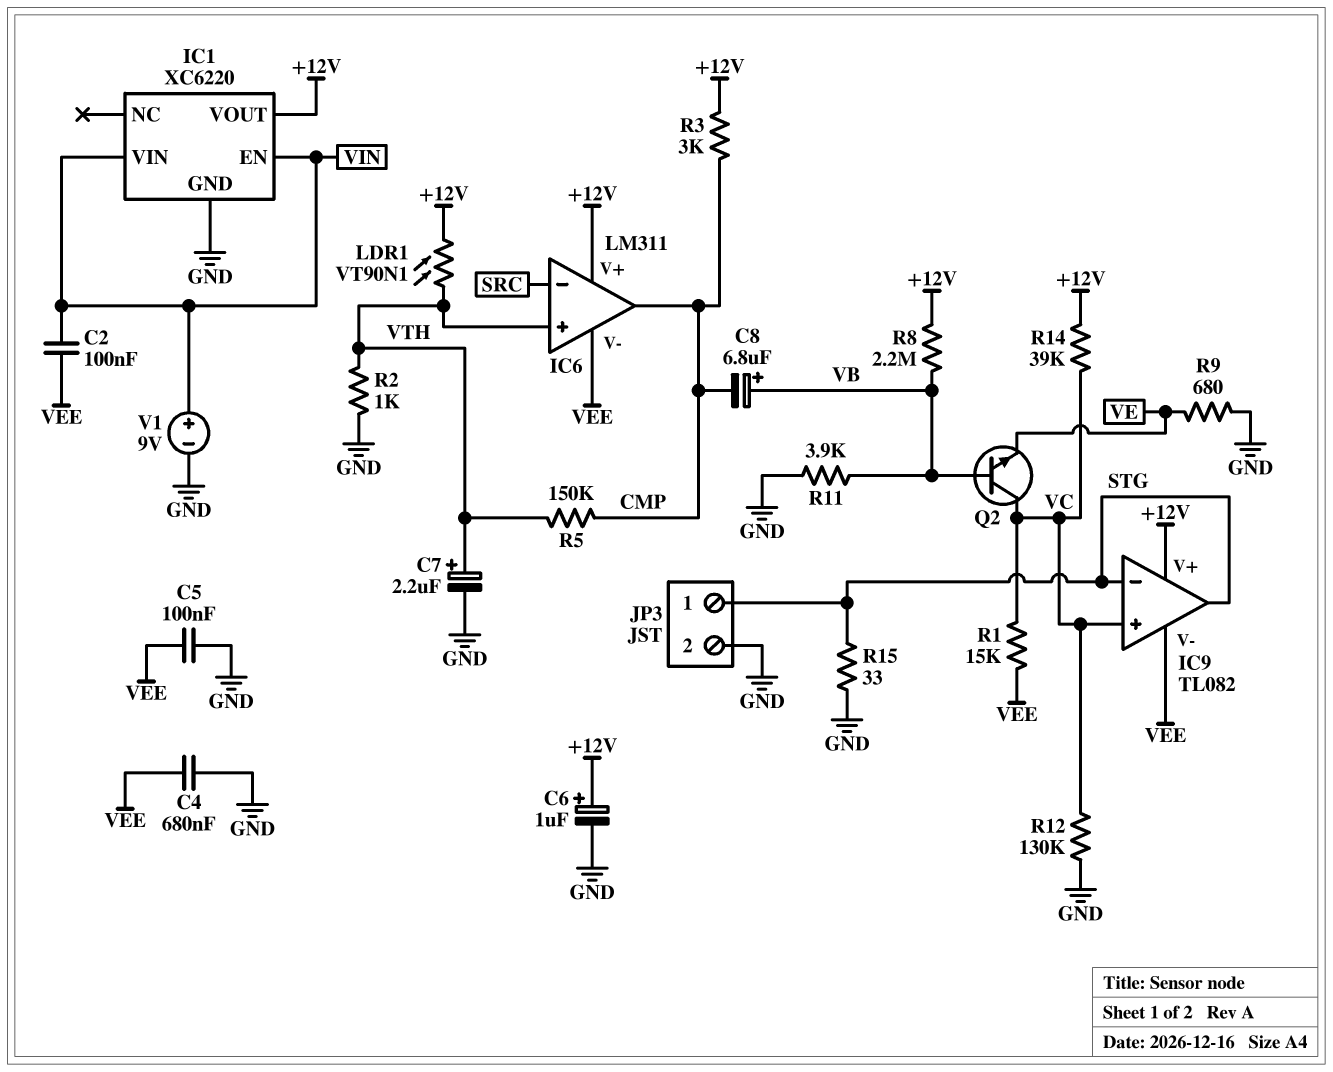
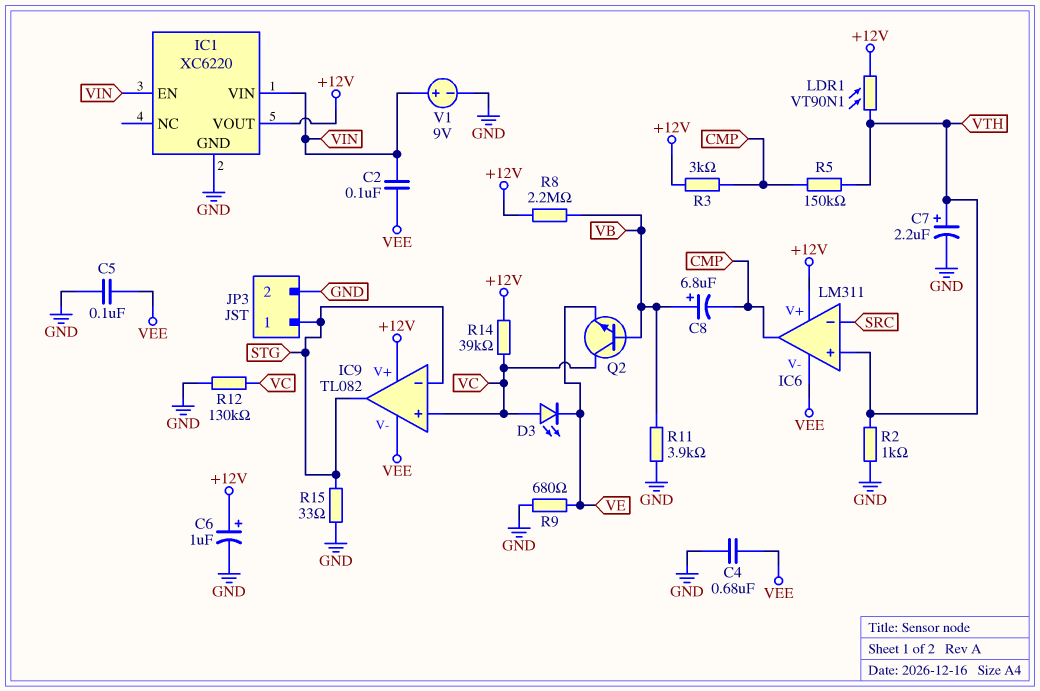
D3: none -> LED (A VC, K VE)
R1: 15k (VC, VEE) -> none

